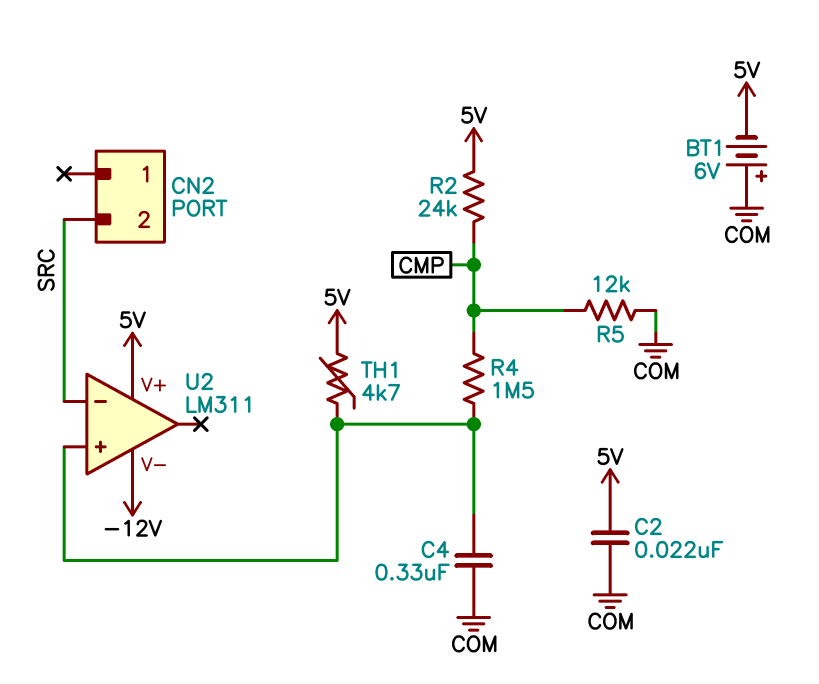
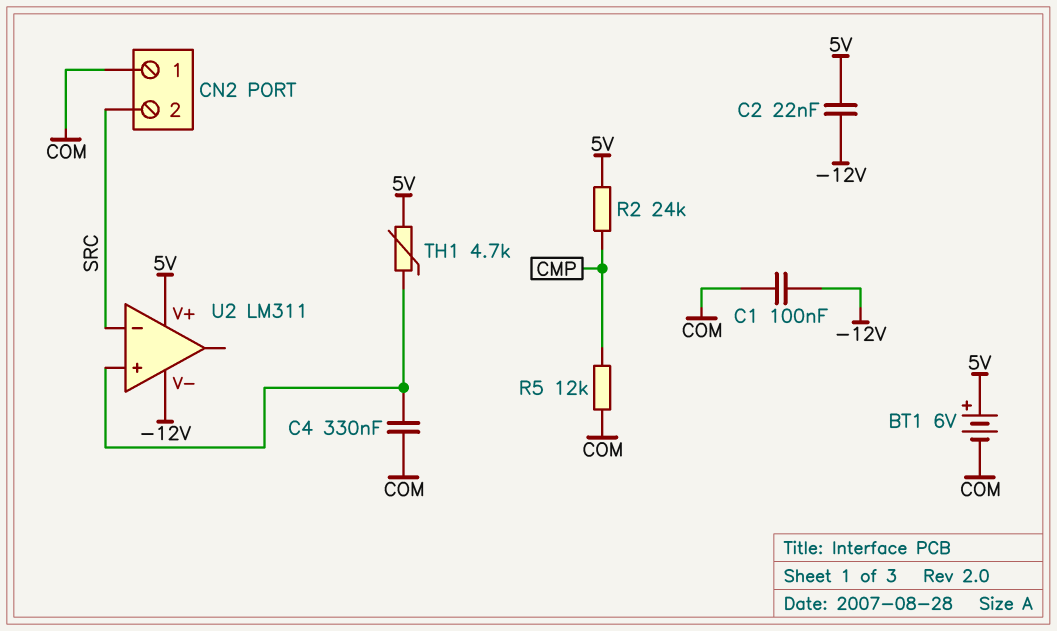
BT1: 6V (plus COM, minus 5V) -> 6V (plus 5V, minus COM)
C1: none -> 100nF (-12V, COM)
C2: 22nF (5V, COM) -> 22nF (-12V, 5V)
CN2 pin 1: none -> COM
R4: 1.5M (CMP, U2/in+) -> none

